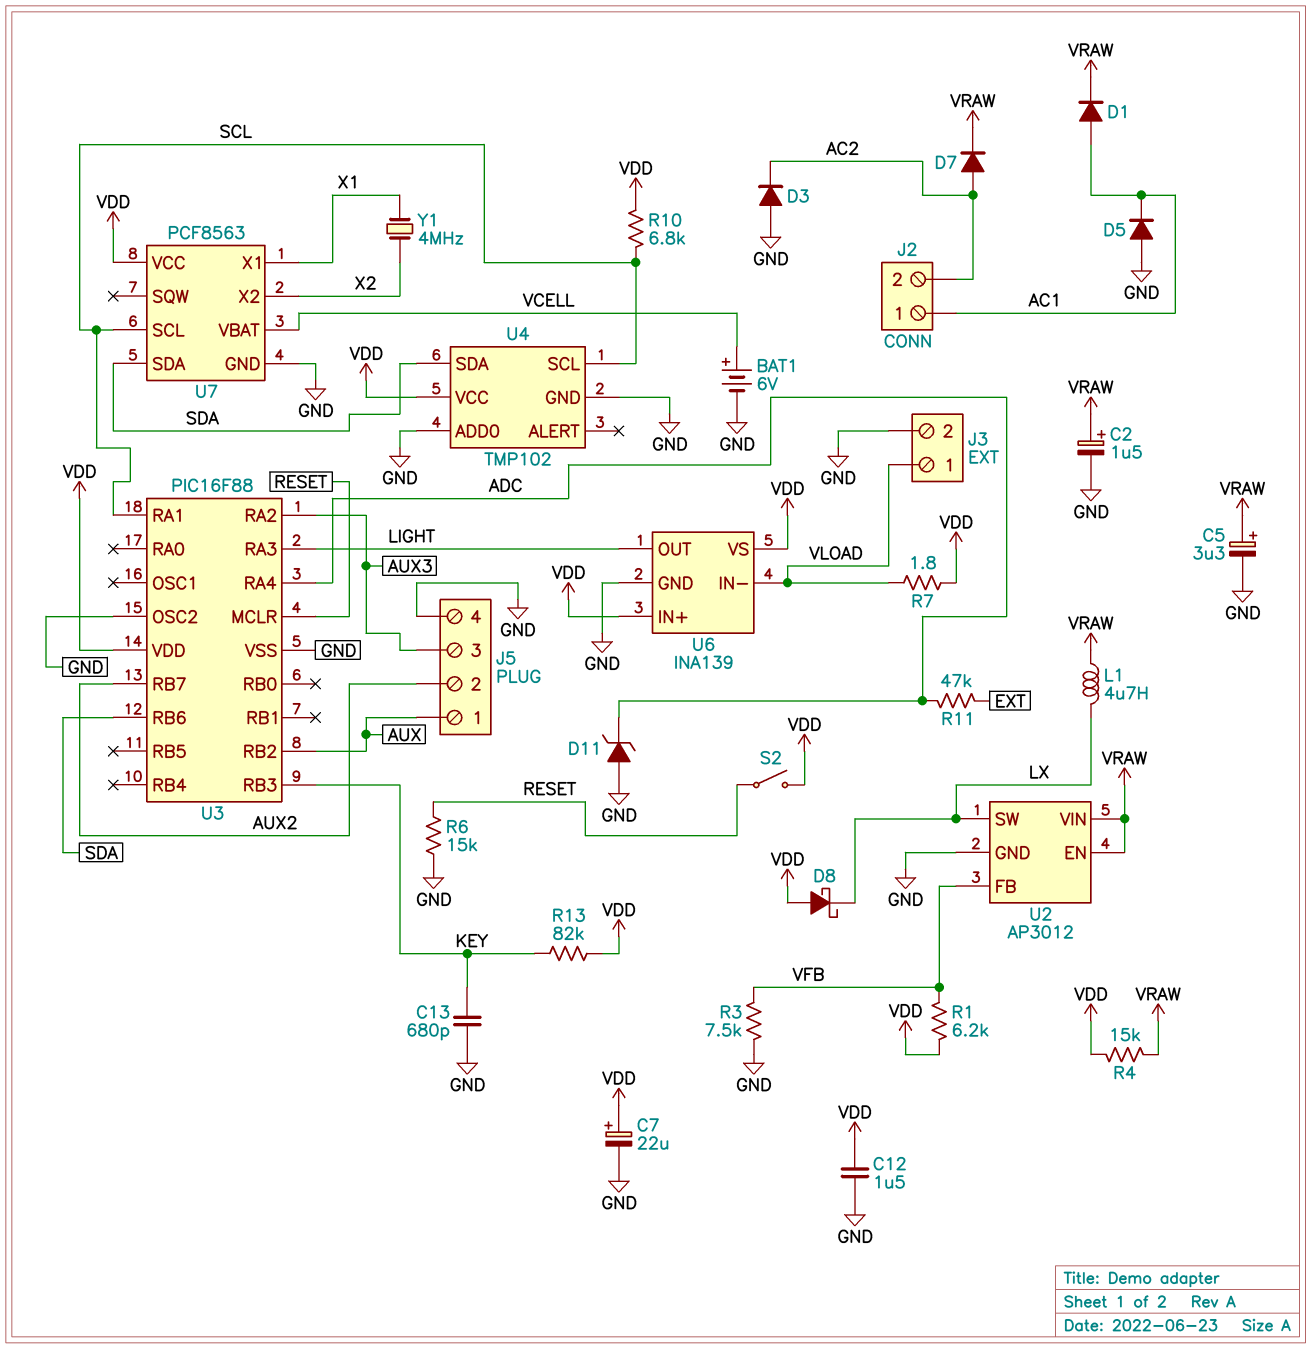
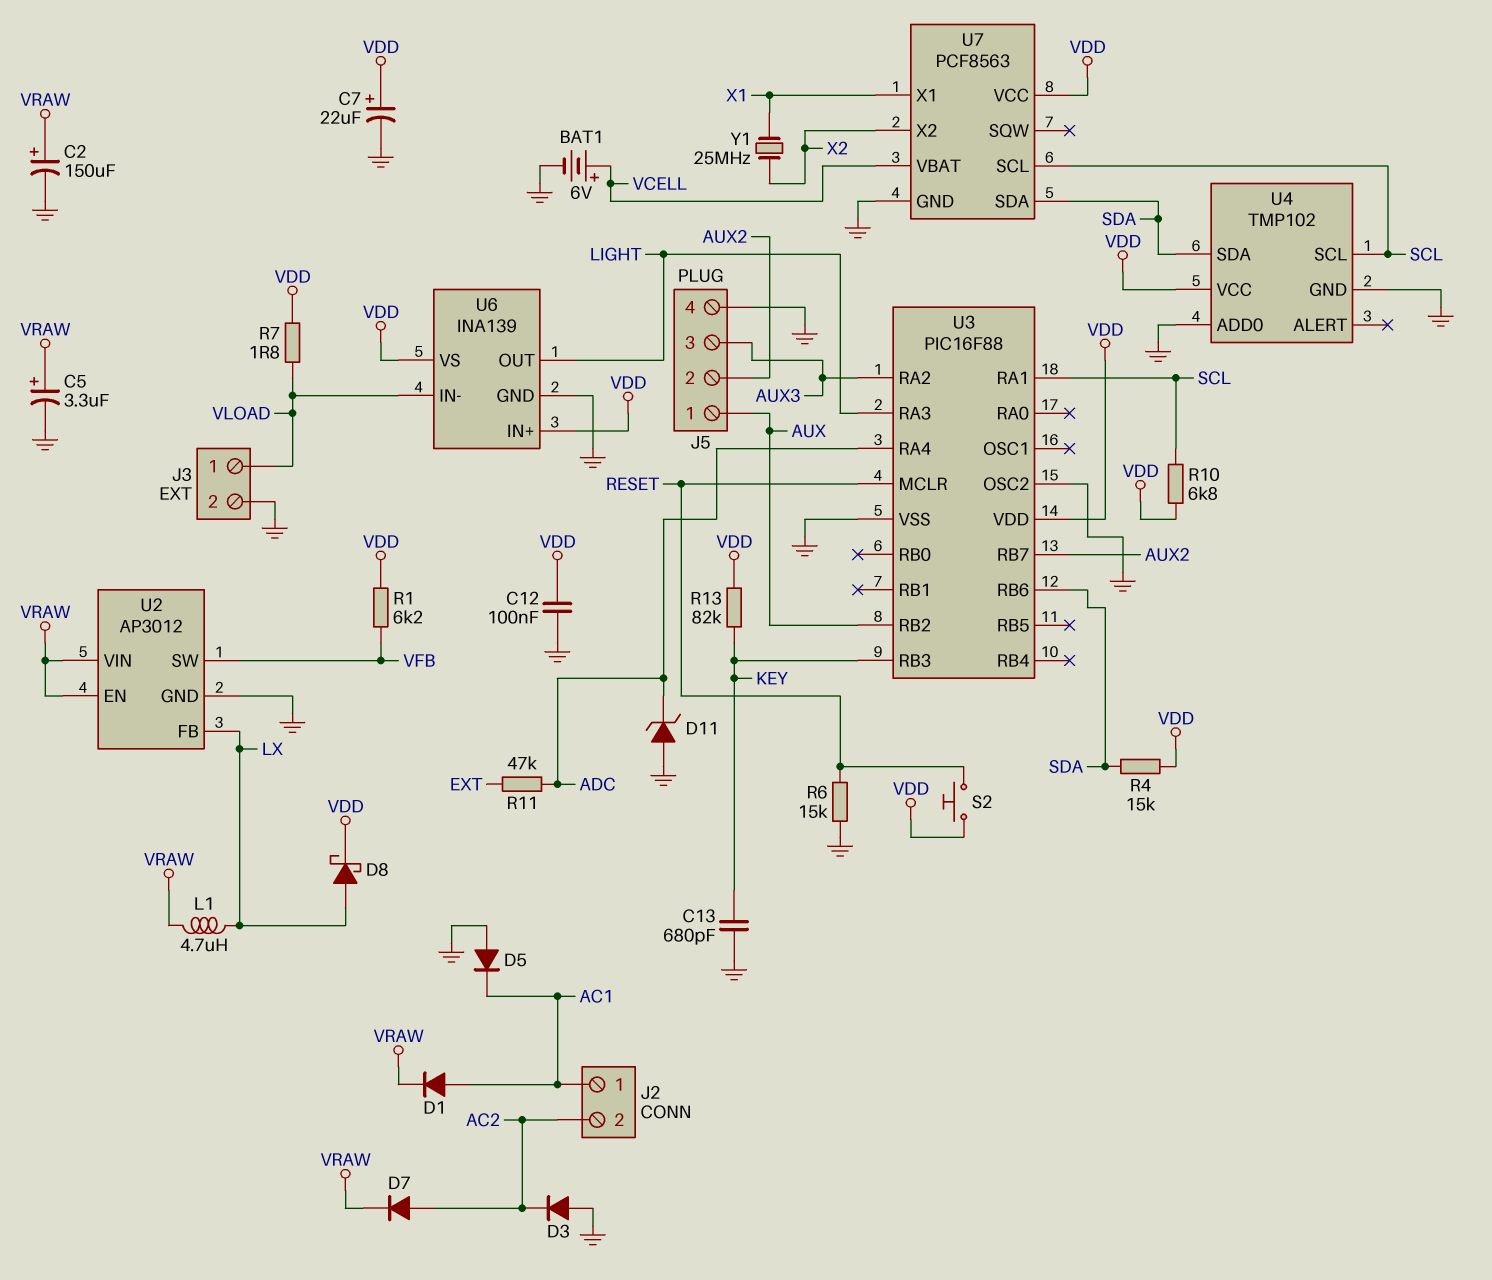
C2: 1.5uF (plus VRAW, minus GND) -> 150uF (plus VRAW, minus GND)
C12: 1.5uF (GND, VDD) -> 100nF (GND, VDD)
D8: schottky (A VDD, K LX) -> schottky (A LX, K VDD)
R3: 7.5k (GND, VFB) -> none
R4: 15k (VDD, VRAW) -> 15k (SDA, VDD)
S2: switch (RESET, VDD) -> button (RESET, VDD)
U2 pin FB: VFB -> LX
U2 pin SW: LX -> VFB
Y1: 4MHz (X1, X2) -> 25MHz (X1, X2)

